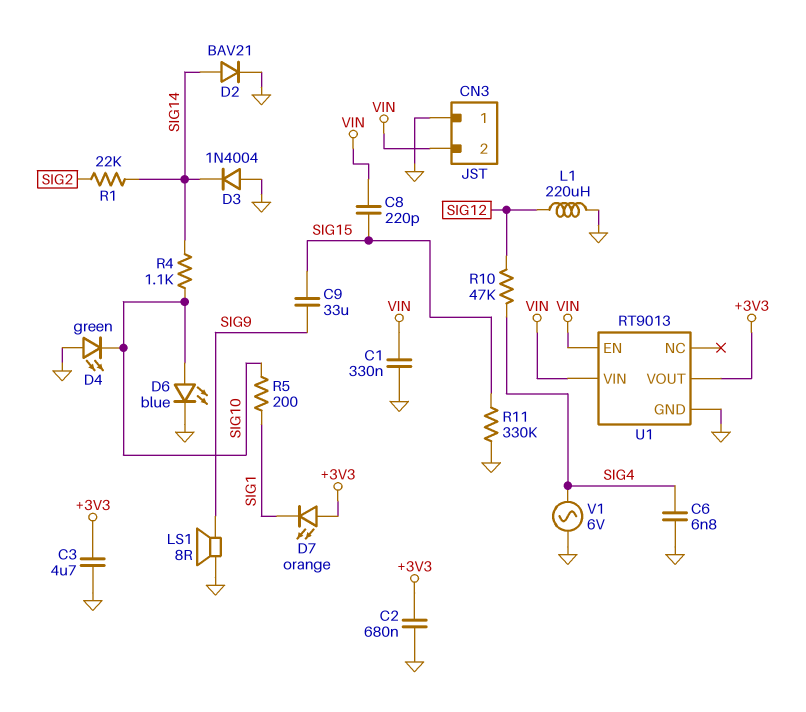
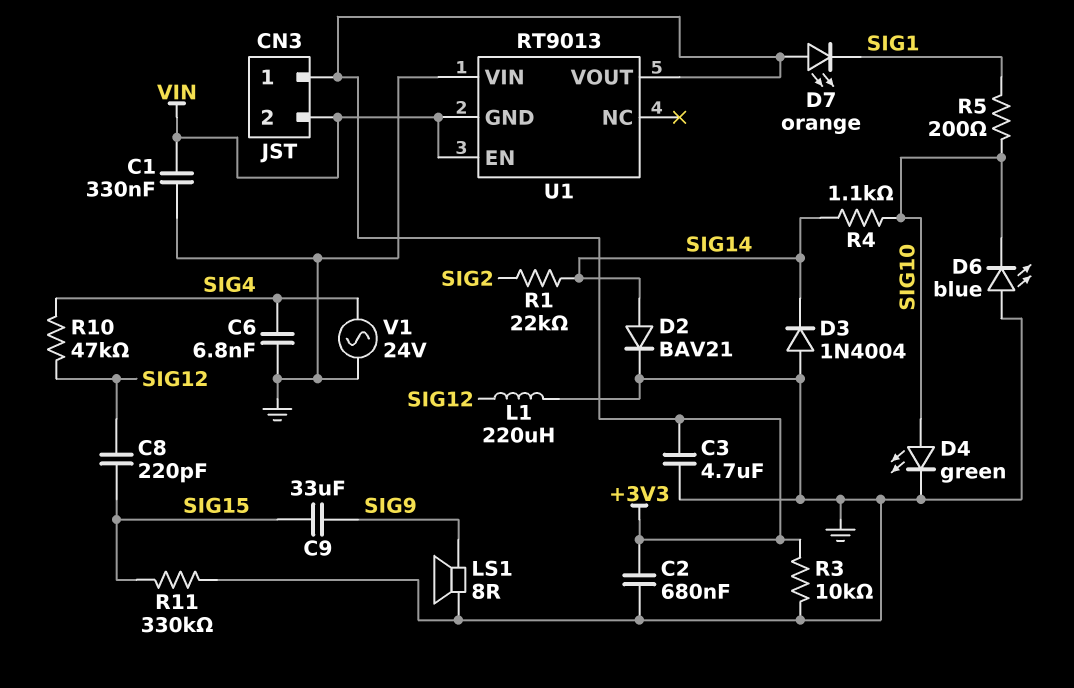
C8: 220pF (SIG15, VIN) -> 220pF (SIG12, SIG15)
CN3 pin 1: GND -> +3V3
D4: LED green (A GND, K SIG10) -> LED green (A SIG10, K GND)
D6: LED blue (A SIG10, K GND) -> LED blue (A GND, K SIG10)
R3: none -> 10k (+3V3, GND)
U1 pin GND: GND -> VIN
U1 pin VIN: VIN -> GND
V1: AC 6V (GND, SIG4) -> AC 24V (GND, SIG4)

